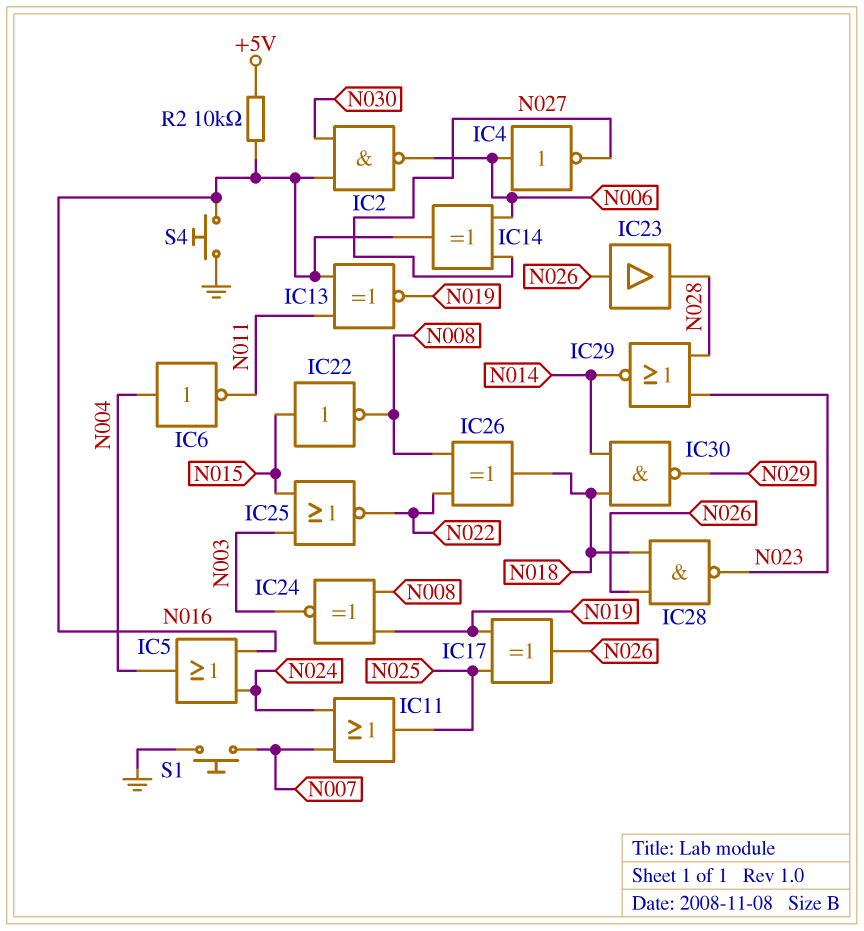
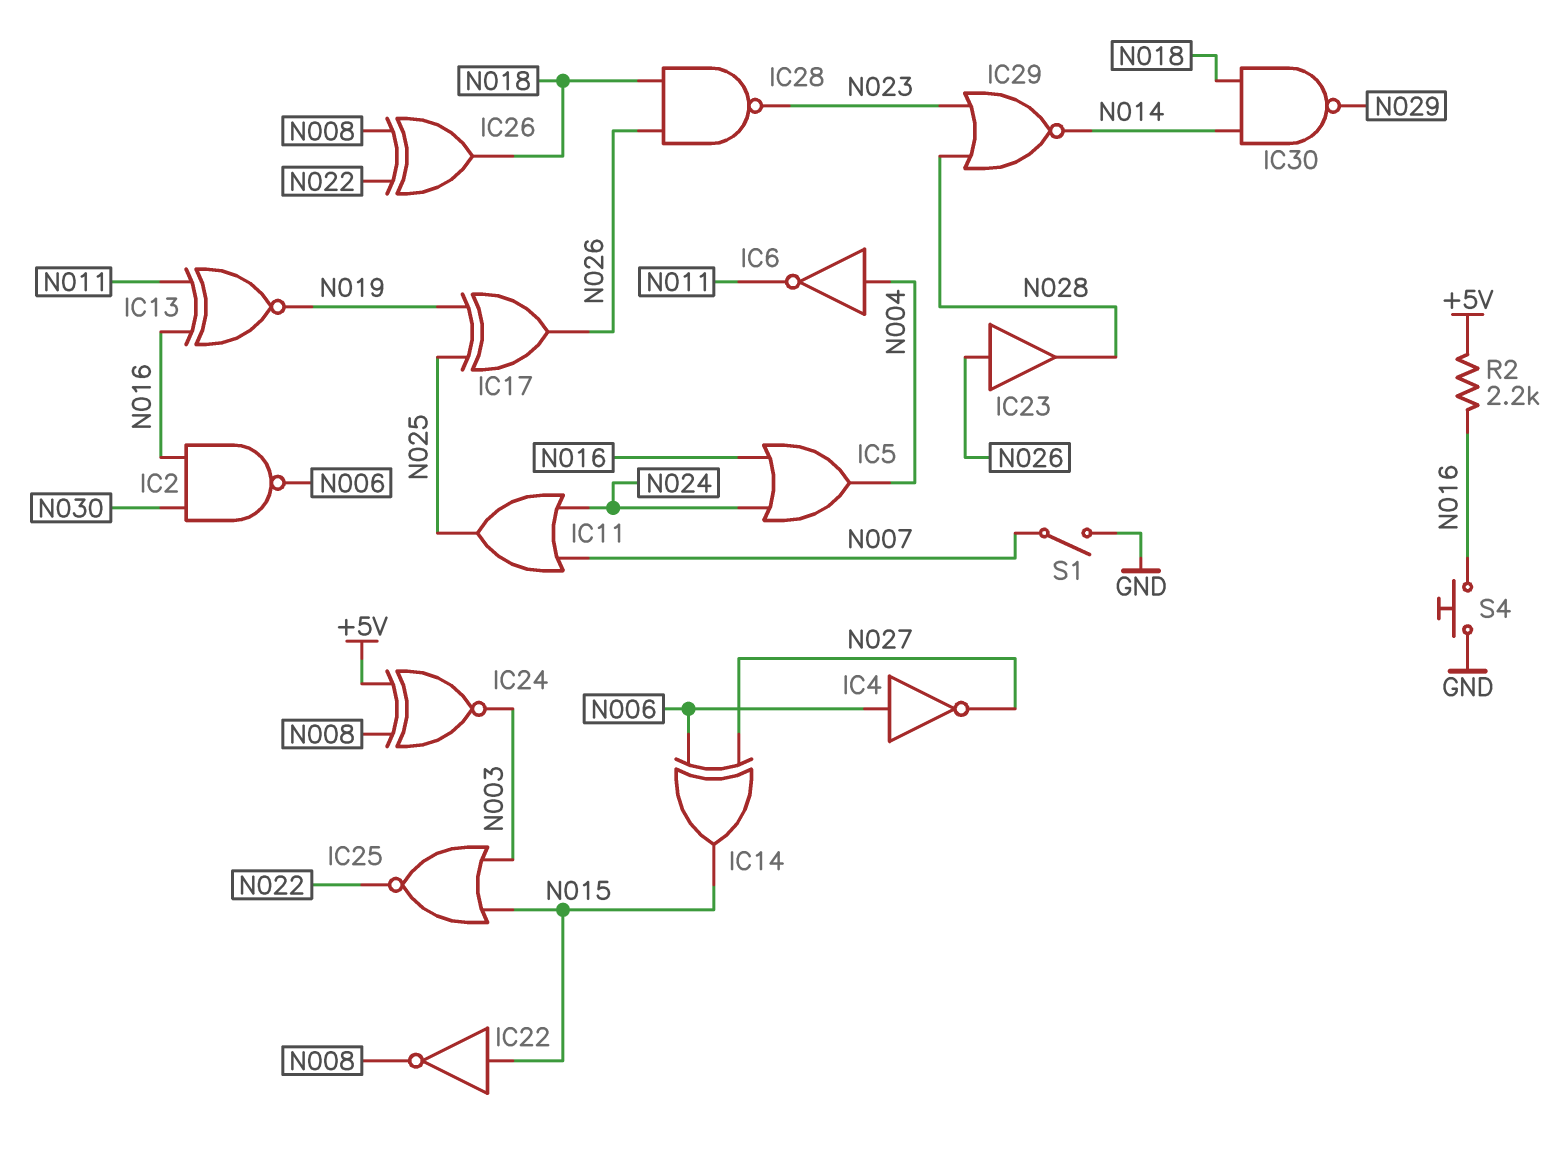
IC14: XOR (in N006, in N027, out N016) -> XOR (in N006, in N027, out N015)
IC24: XNOR (in N008, in N019, out N003) -> XNOR (in +5V, in N008, out N003)
R2: 10k (+5V, N016) -> 2.2k (+5V, N016)
S1: button (GND, N007) -> switch (GND, N007)

